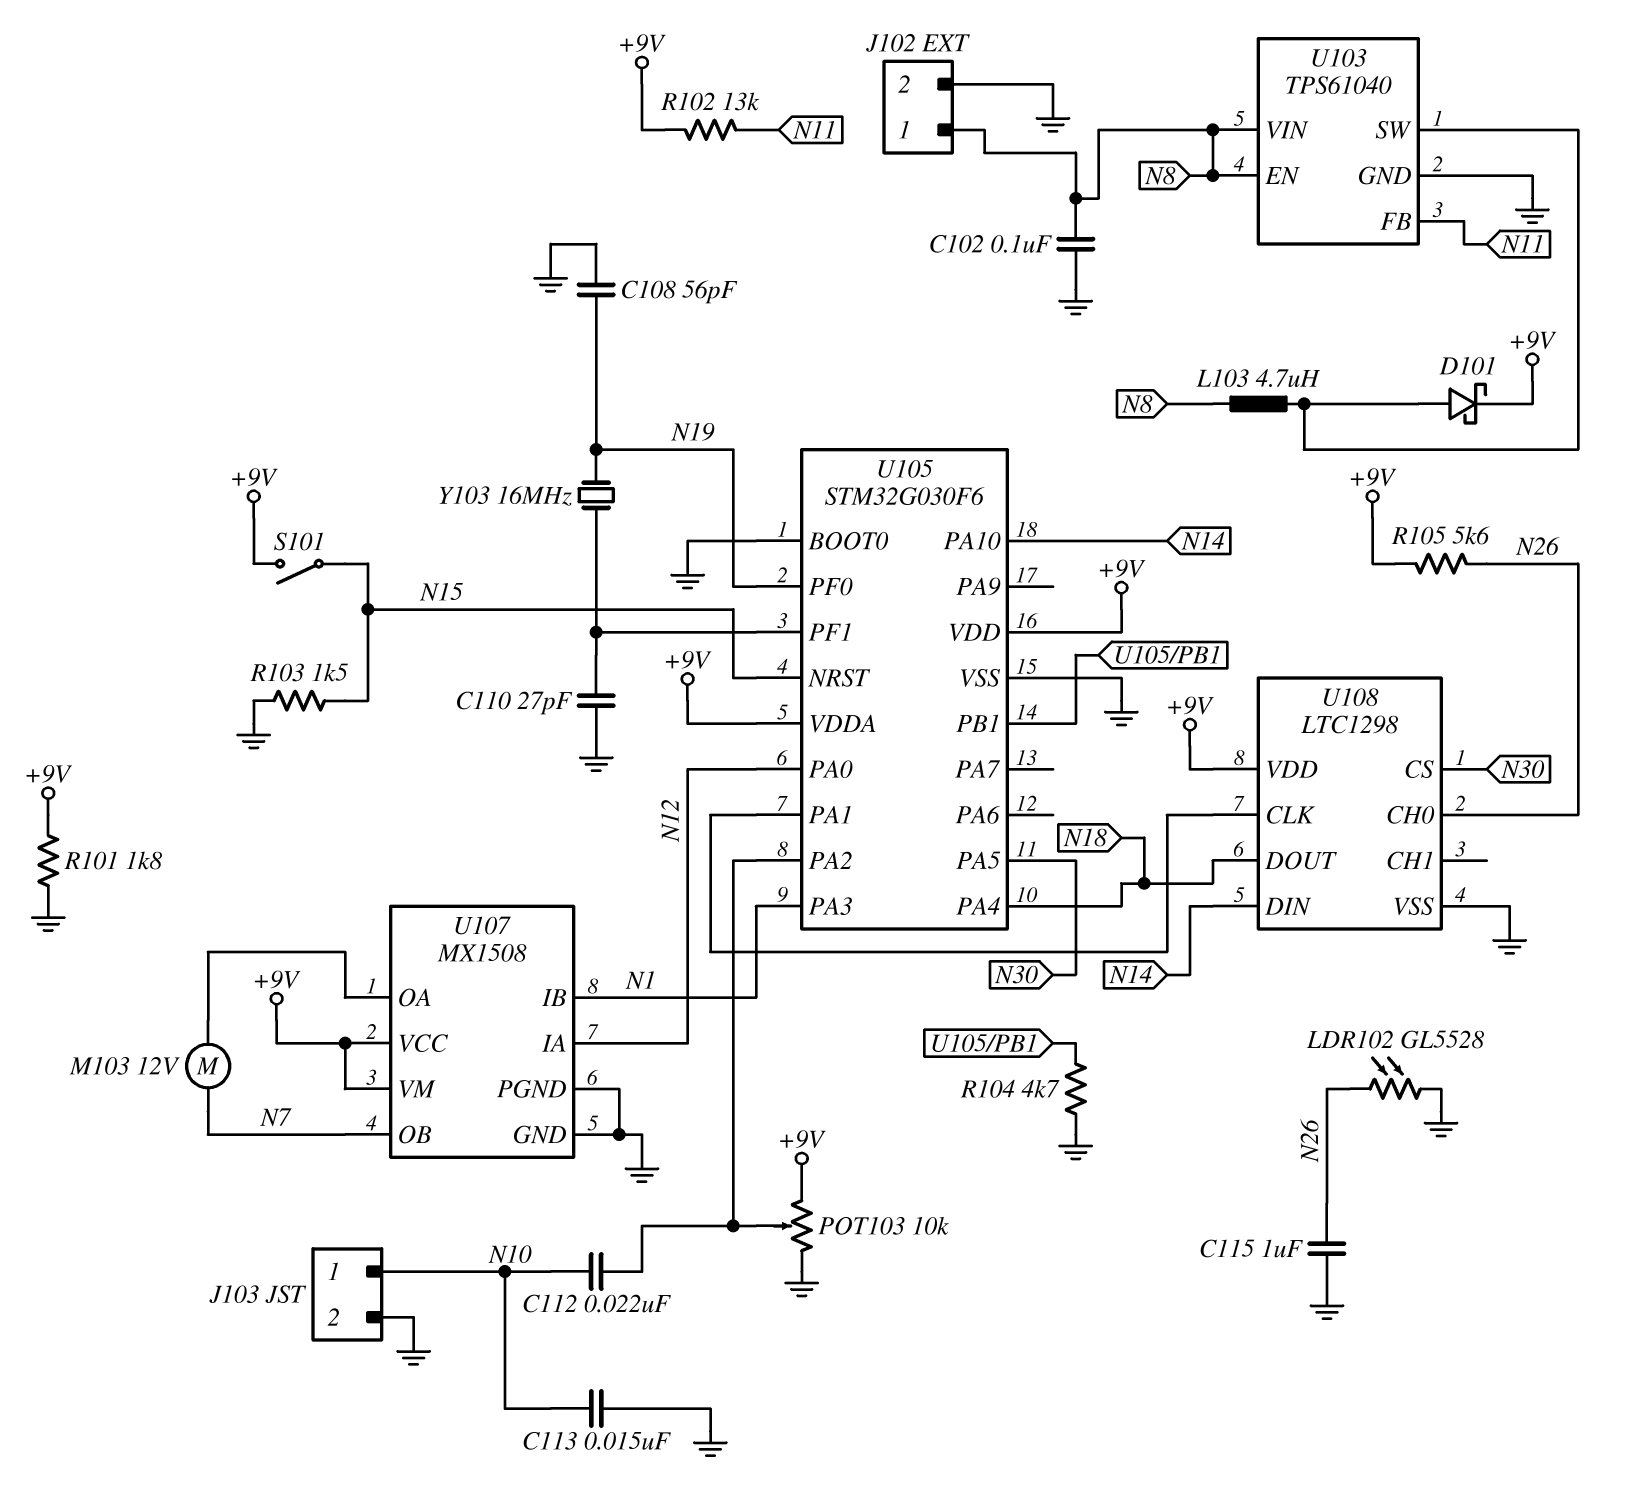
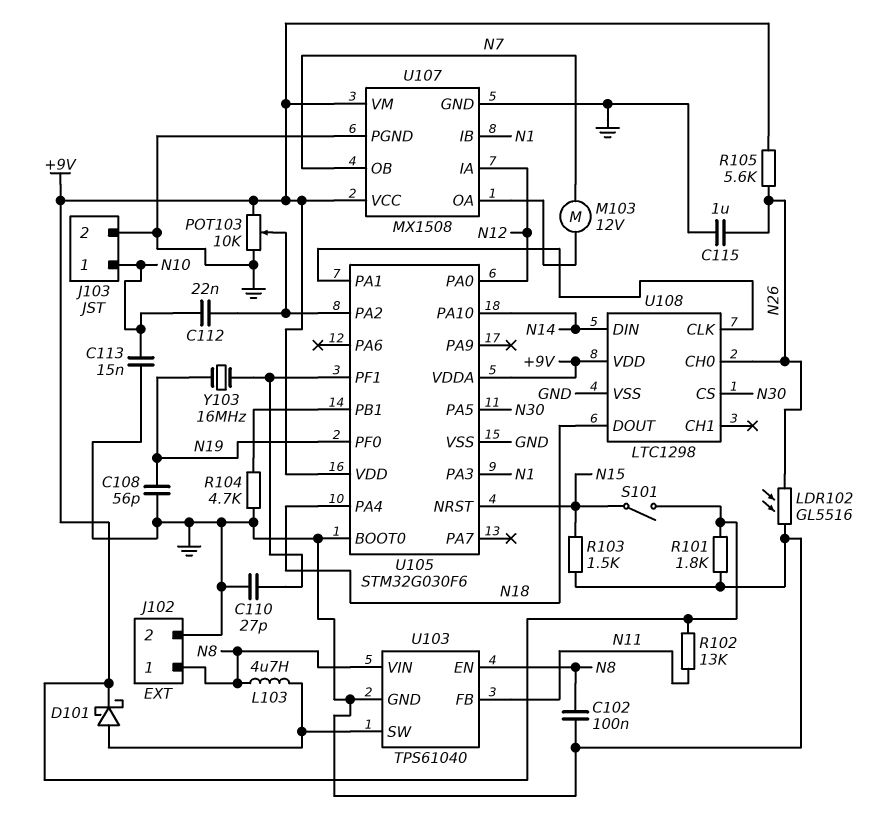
LDR102: GL5528 (GND, N26) -> GL5516 (GND, N26)

